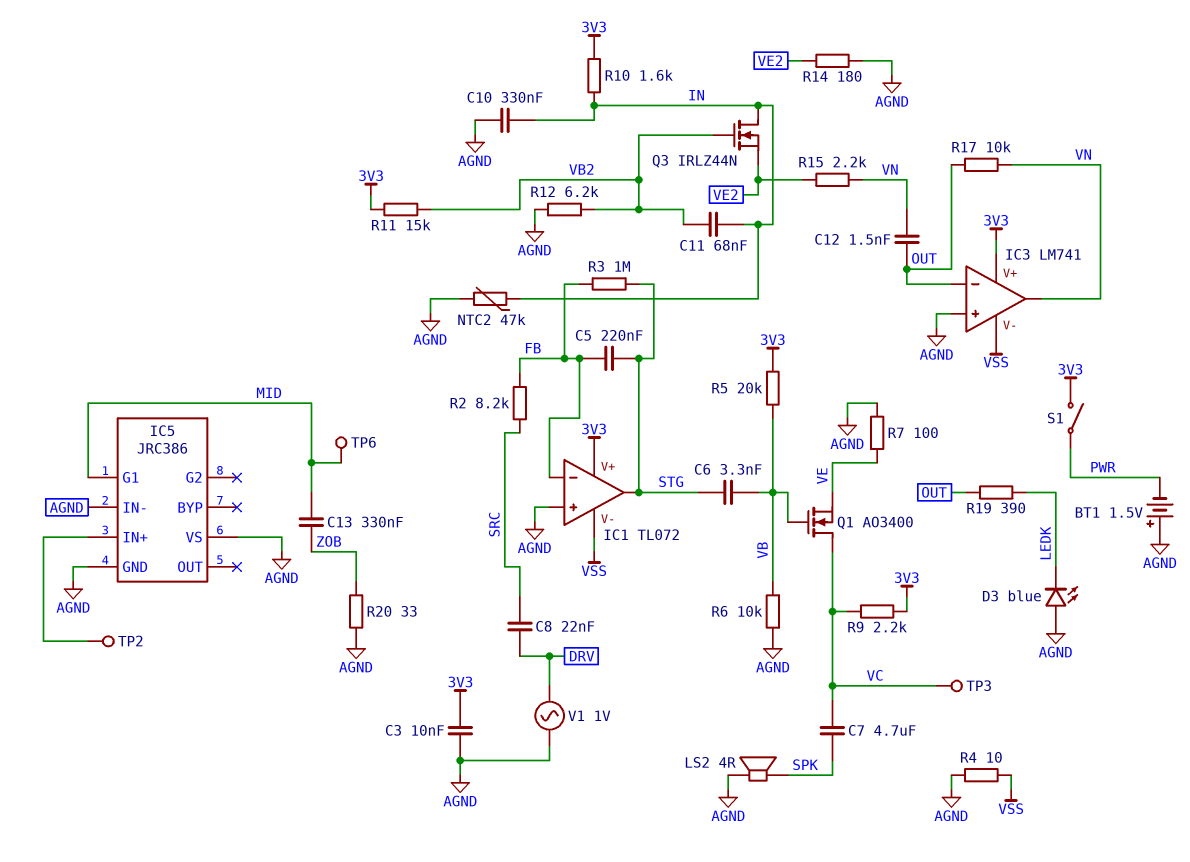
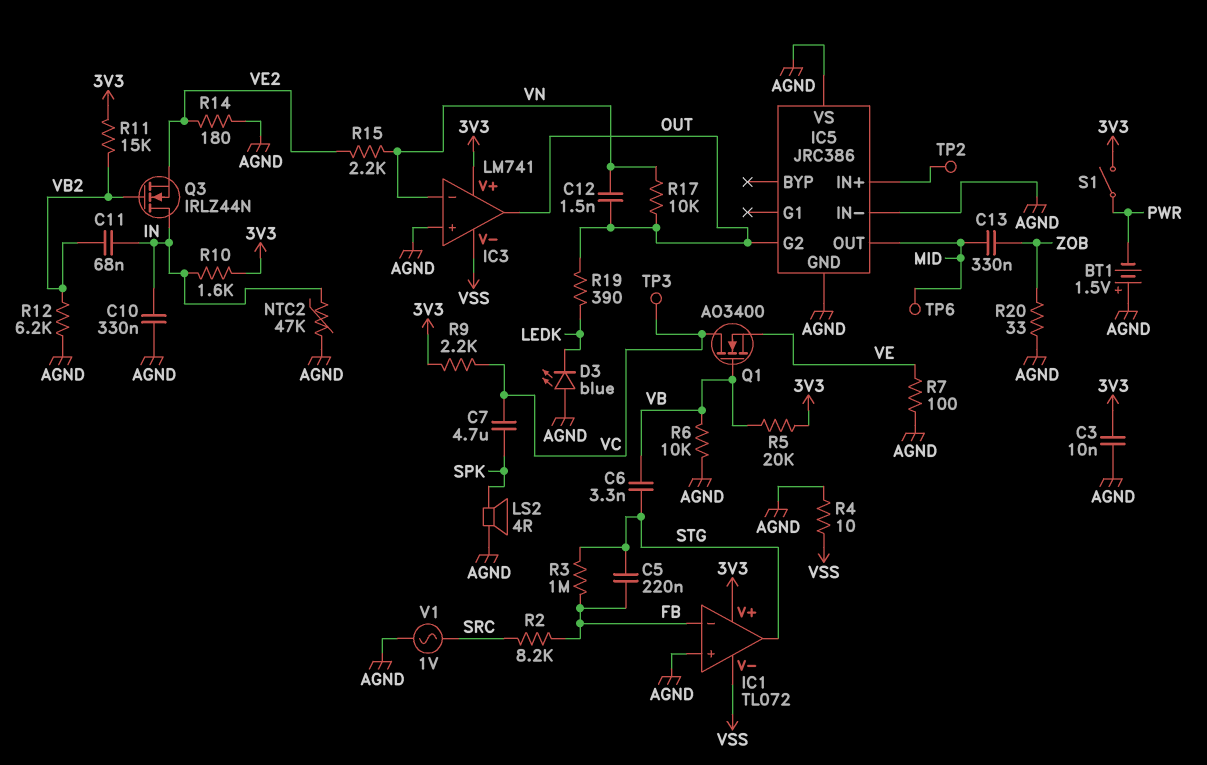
C8: 22nF (DRV, SRC) -> none
IC3 pin in-: OUT -> VN
IC3 pin out: VN -> OUT
IC5 pin G1: MID -> none
IC5 pin G2: none -> OUT
IC5 pin OUT: none -> MID
V1: AC 1V (AGND, DRV) -> AC 1V (AGND, SRC)

